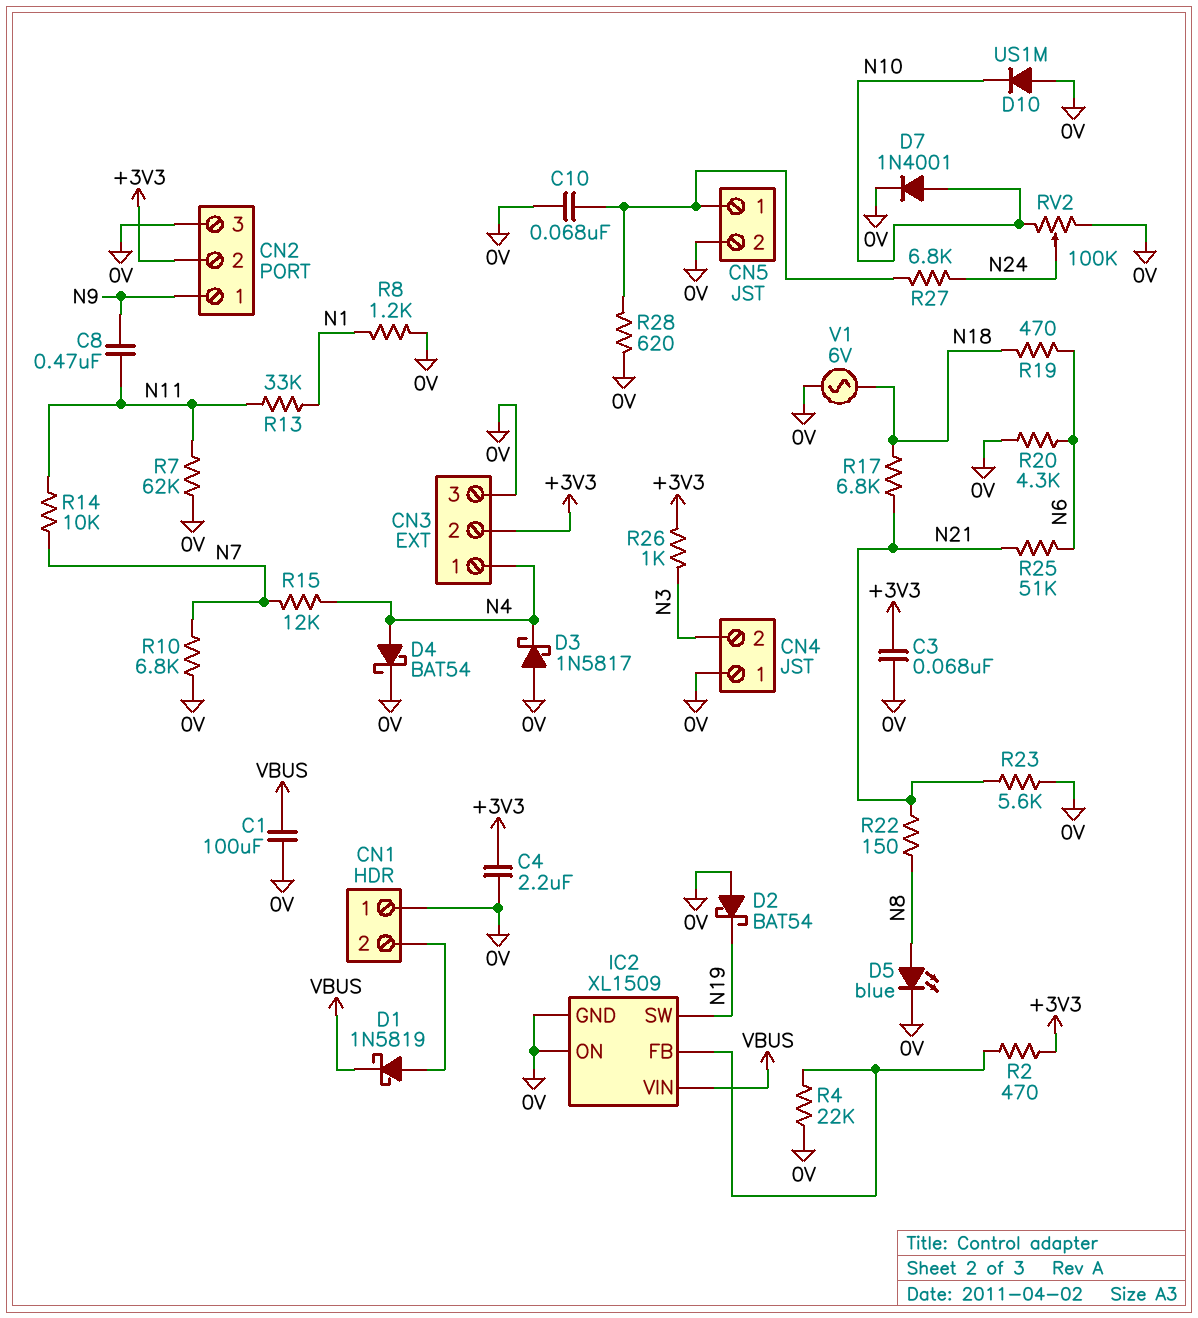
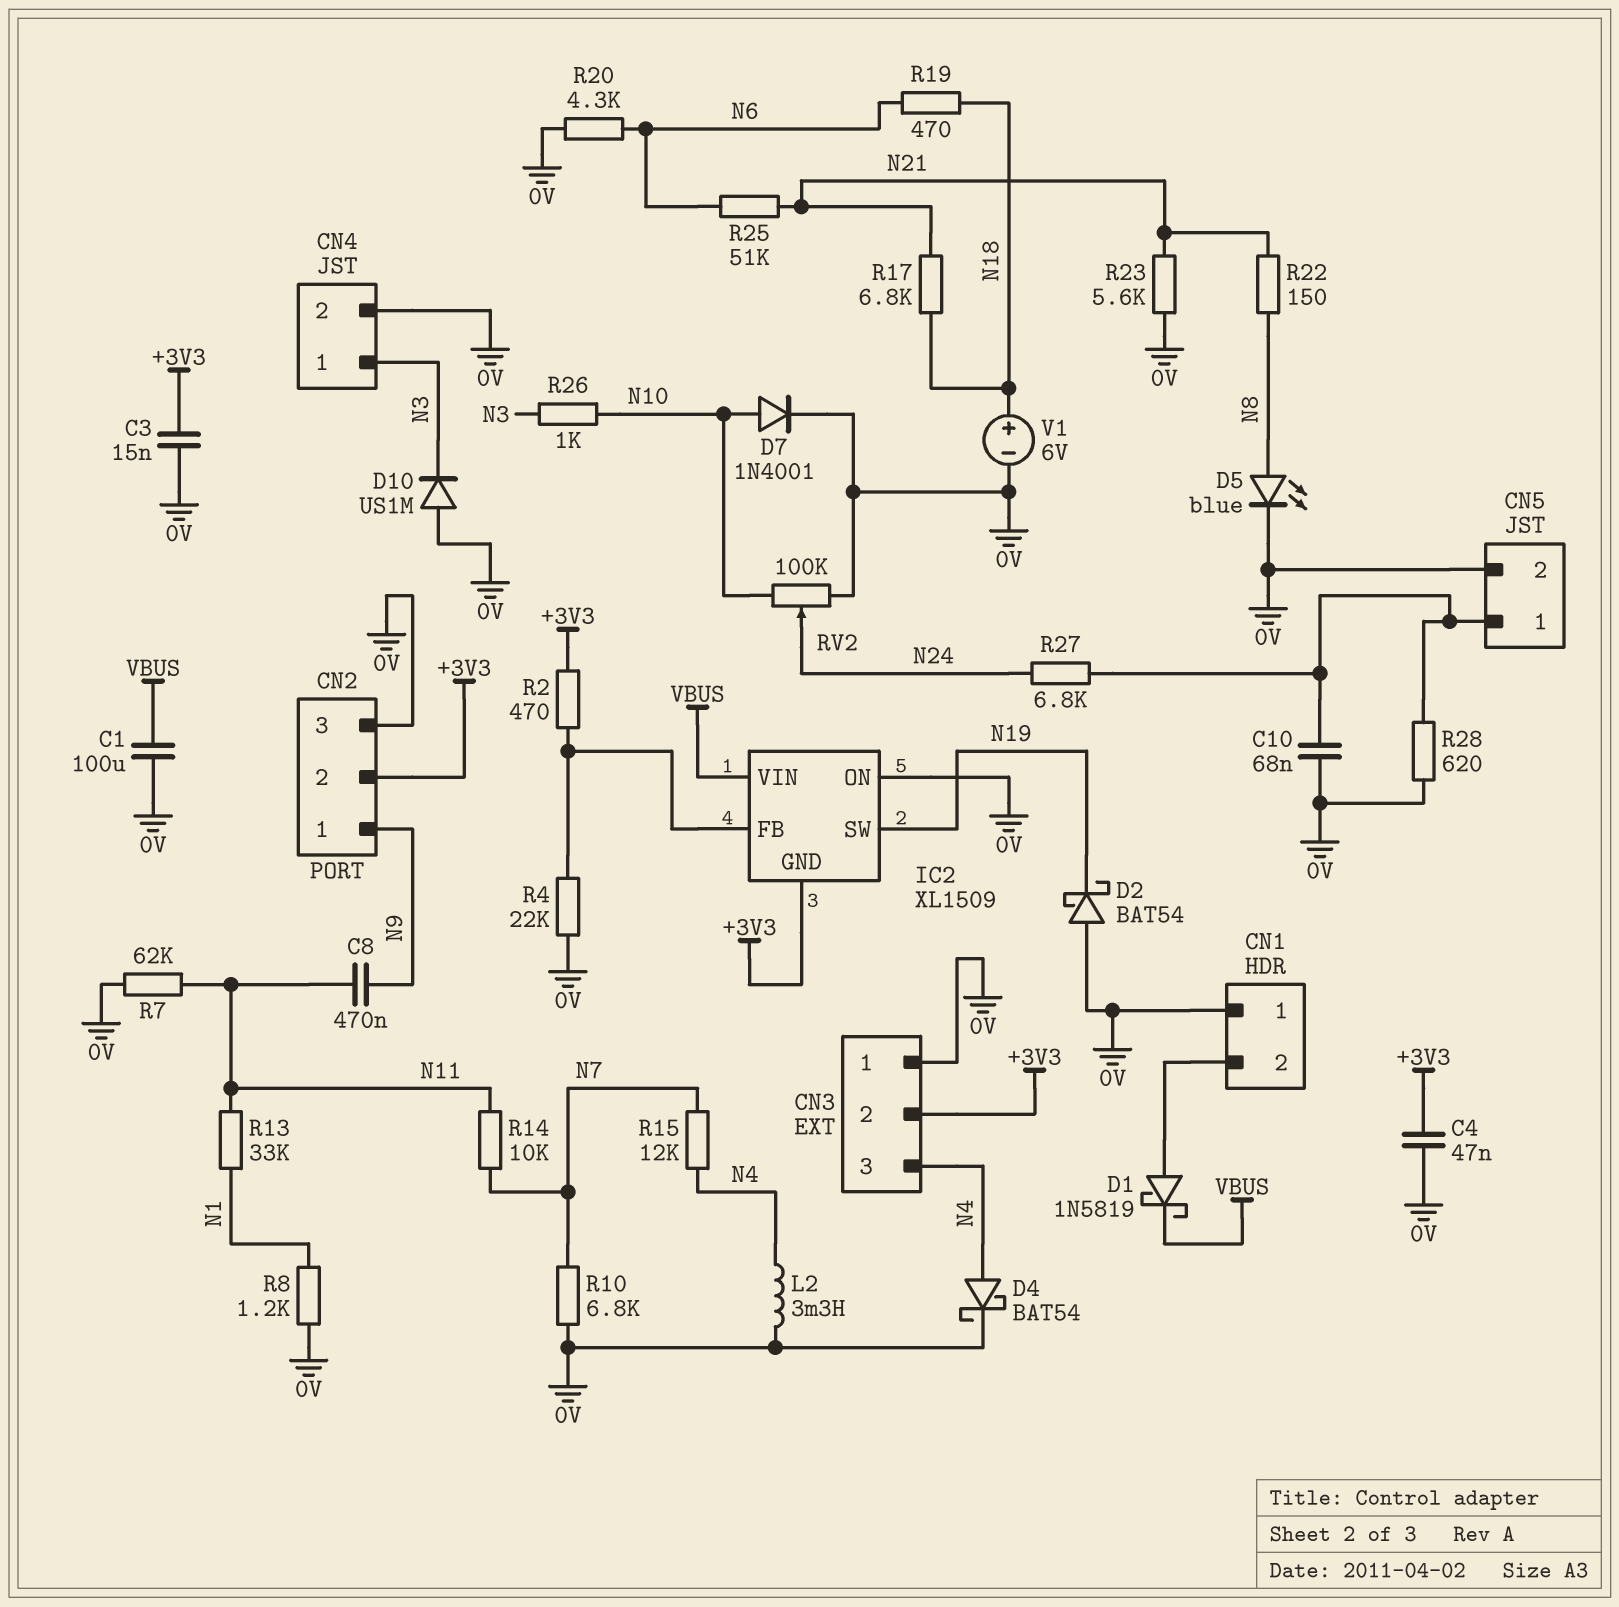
C3: 68nF (+3V3, 0V) -> 15nF (+3V3, 0V)
C4: 2.2uF (+3V3, 0V) -> 47nF (+3V3, 0V)
CN3 pin 1: N4 -> 0V
CN3 pin 3: 0V -> N4
CN4 pin 1: 0V -> N3
CN4 pin 2: N3 -> 0V
D3: schottky 1N5817 (A 0V, K N4) -> none
D10: diode US1M (A 0V, K N10) -> diode US1M (A 0V, K N3)
IC2 pin GND: 0V -> +3V3
L2: none -> 3.3mH (0V, N4)
R26: 1k (+3V3, N3) -> 1k (N3, N10)
V1: AC 6V (0V, N18) -> 6V (plus N18, minus 0V)

